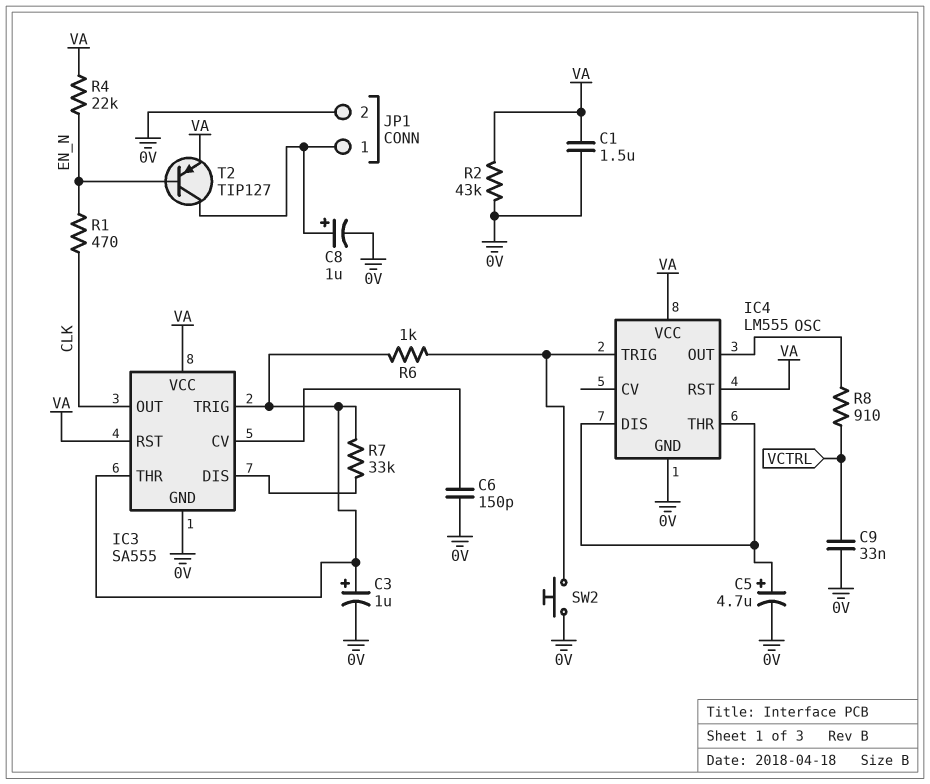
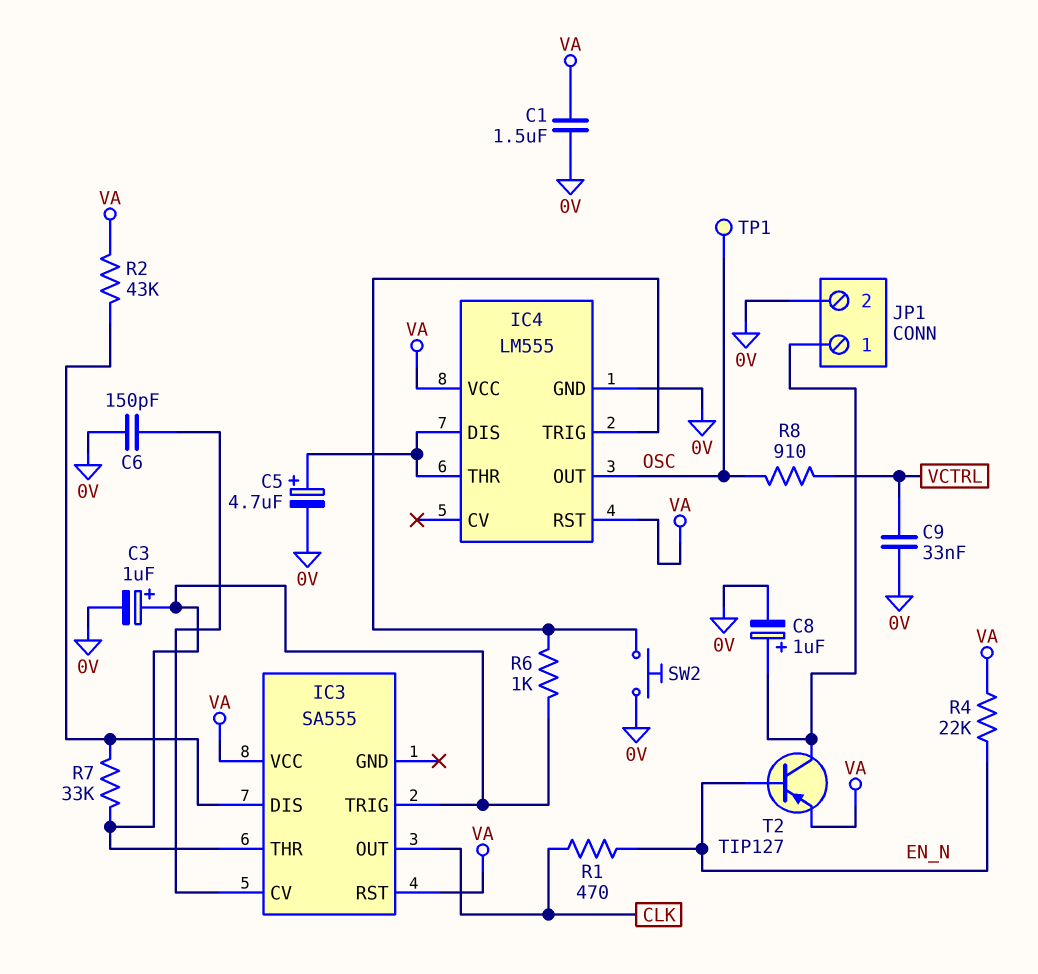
IC3 pin GND: 0V -> none
R2: 43k (0V, VA) -> 43k (IC3/DIS, VA)
TP1: none -> test point (OSC)

